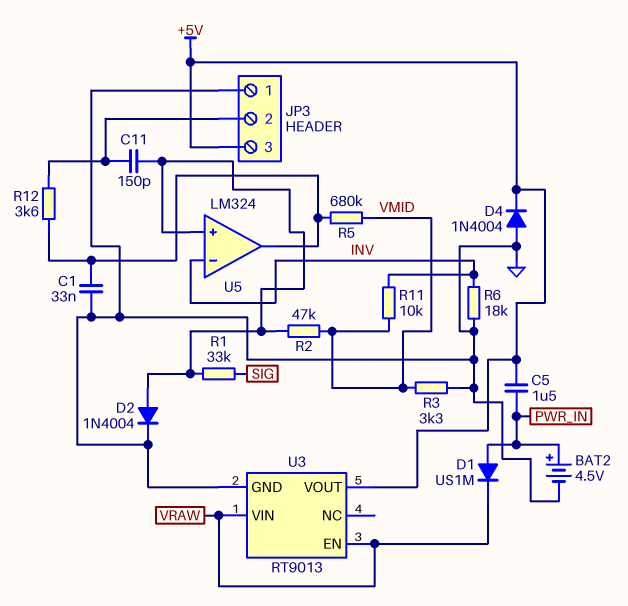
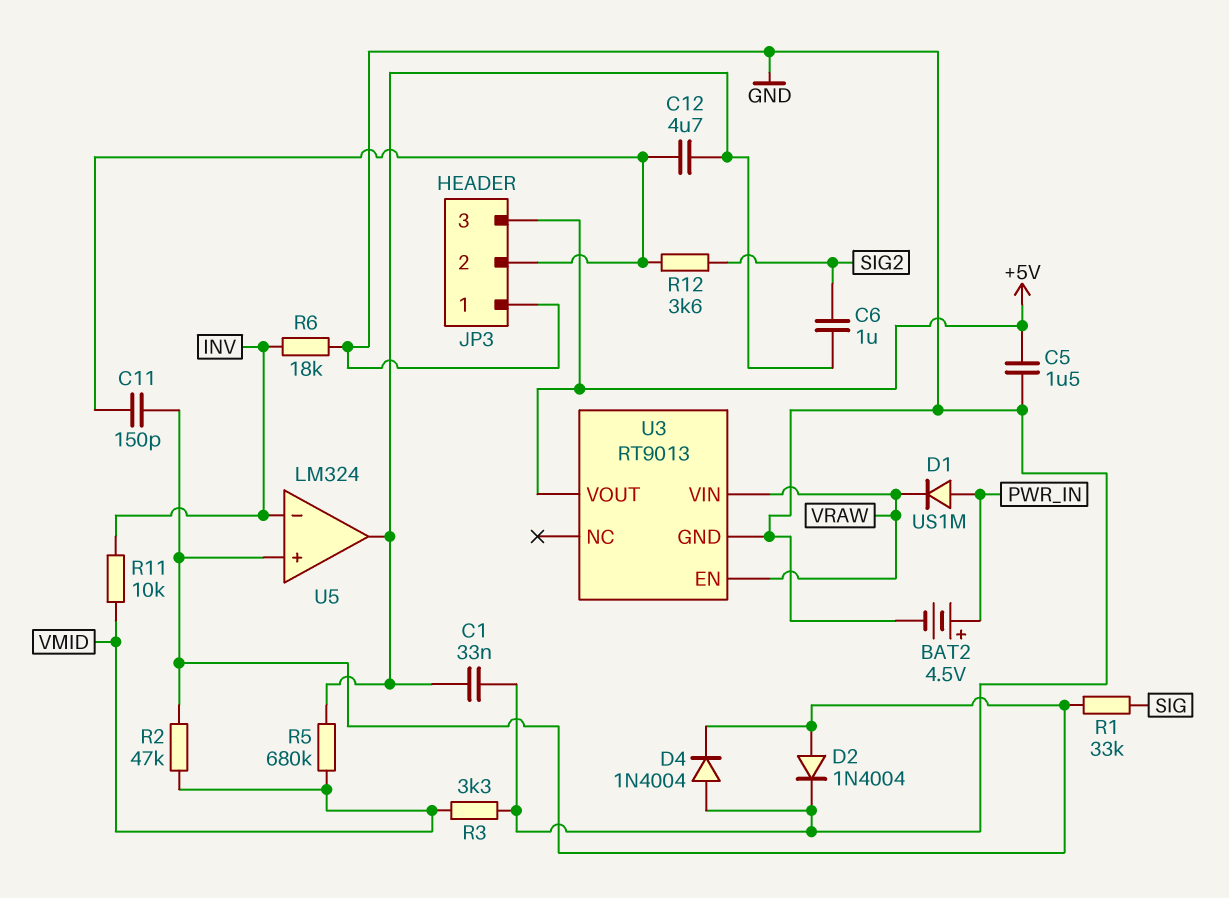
C5: 1.5uF (+5V, PWR_IN) -> 1.5uF (+5V, GND)
C6: none -> 1uF (SIG2, U5/out)
C12: none -> 4.7uF (JP3/2, U5/out)
D4: diode 1N4004 (A GND, K +5V) -> diode 1N4004 (A GND, K U5/in+)
R12: 3.6k (JP3/2, U5/out) -> 3.6k (JP3/2, SIG2)

